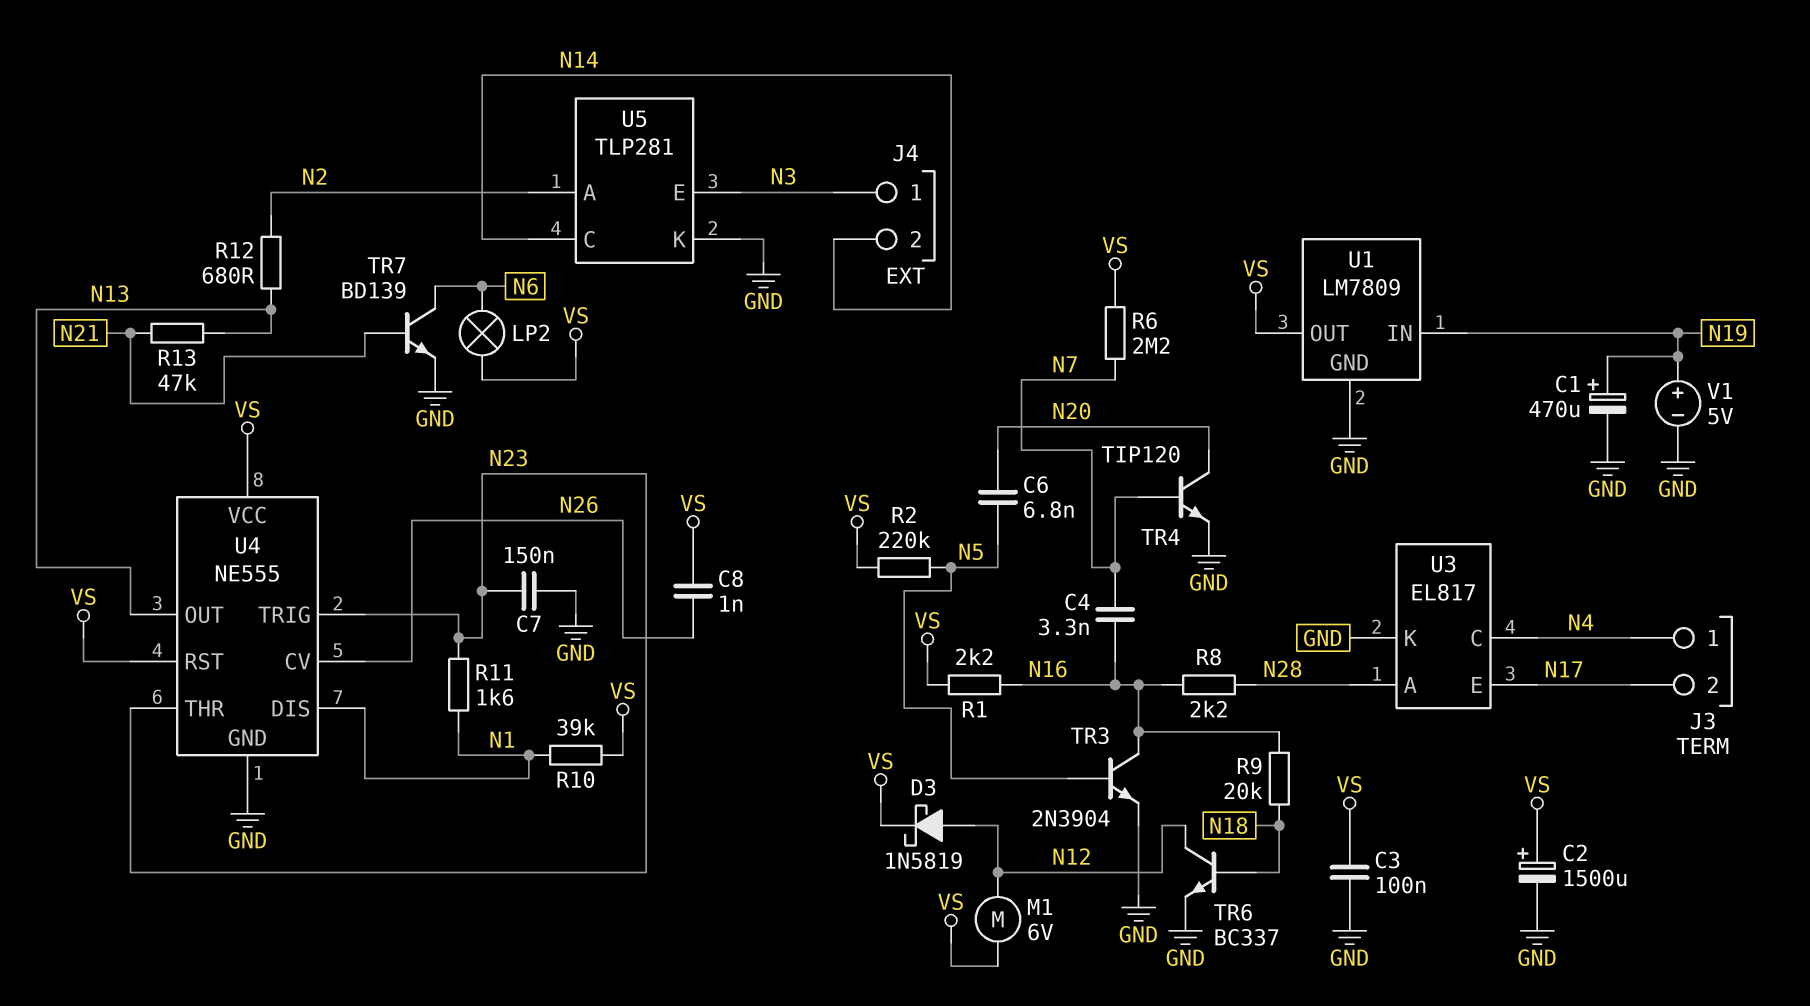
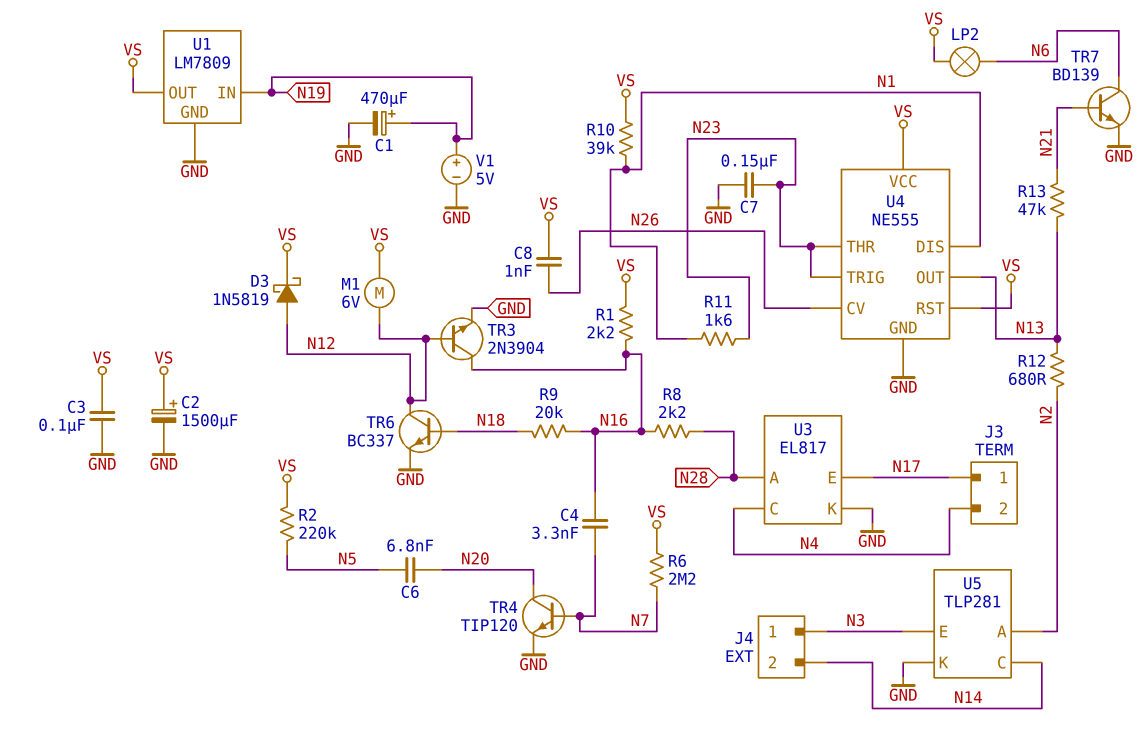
J3 pin 1: N4 -> N17
J3 pin 2: N17 -> N4
TR3: NPN 2N3904 (B N5, C N16, E GND) -> NPN 2N3904 (B N12, C N16, E GND)

